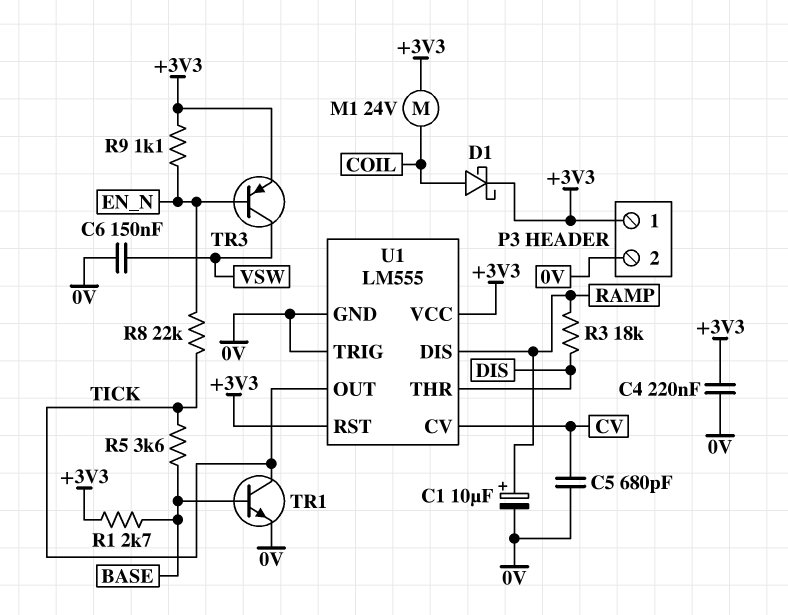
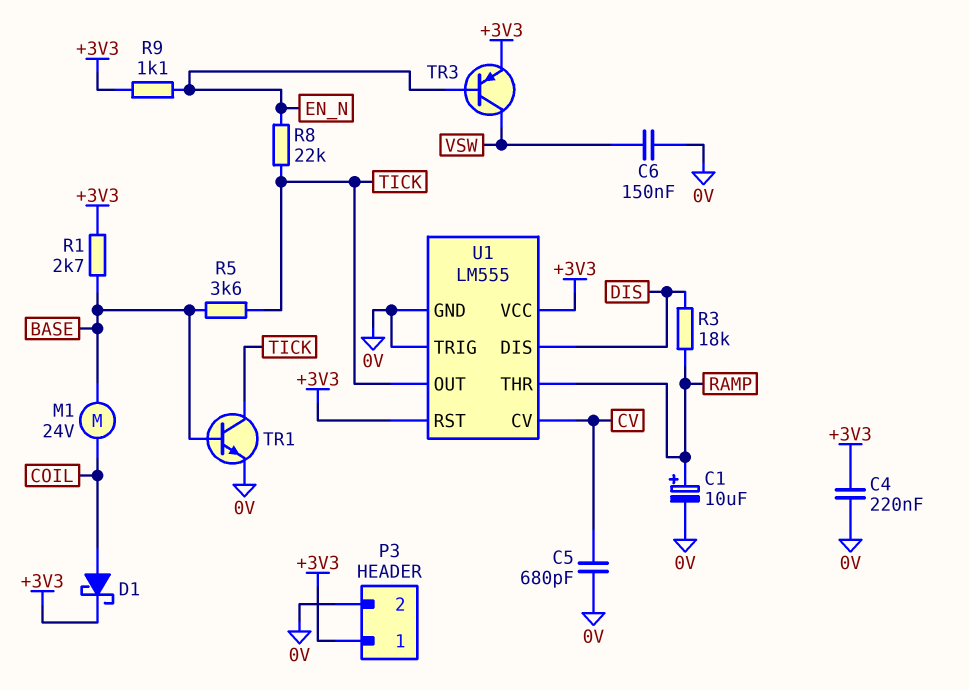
M1: motor 24V (+3V3, COIL) -> motor 24V (BASE, COIL)
U1 pin DIS: RAMP -> DIS
U1 pin THR: DIS -> RAMP

